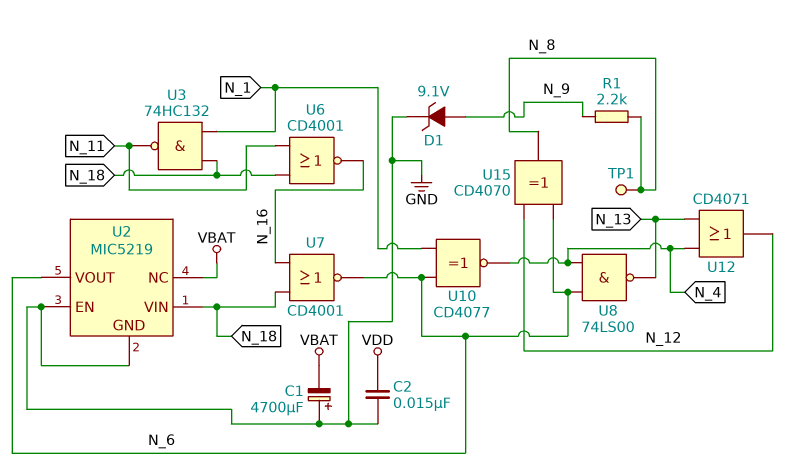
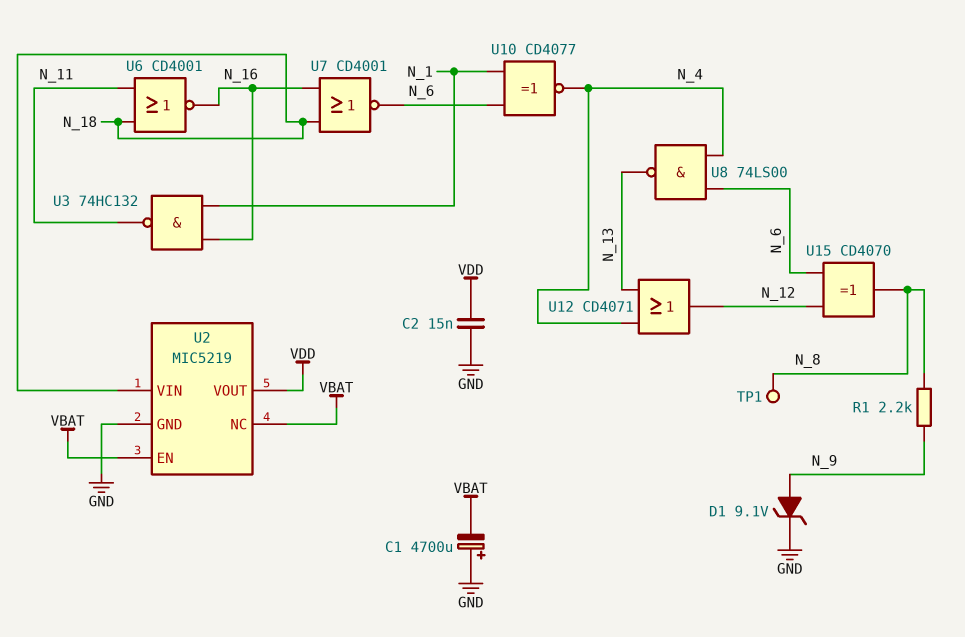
U2 pin EN: GND -> VBAT
U2 pin VOUT: N_6 -> VDD
U3: NAND 74HC132 (in N_1, in N_18, out N_11) -> NAND 74HC132 (in N_1, in N_16, out N_11)

